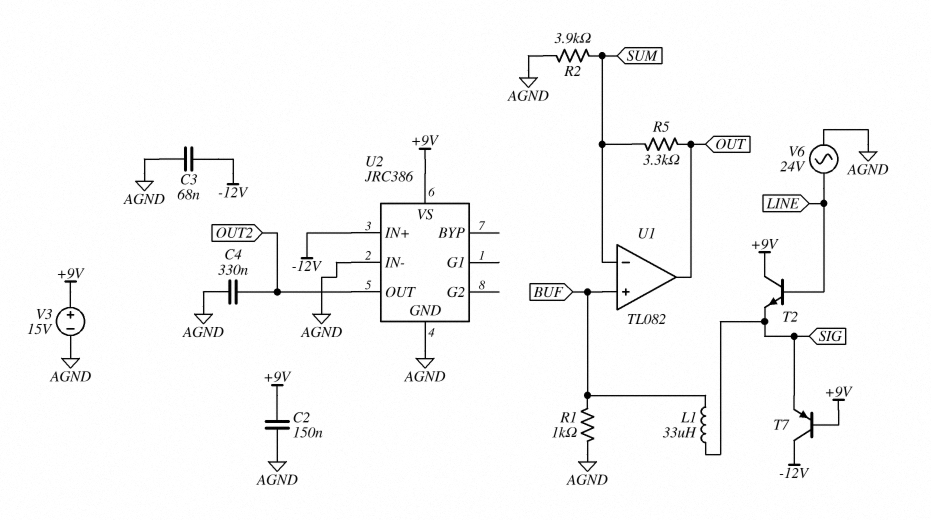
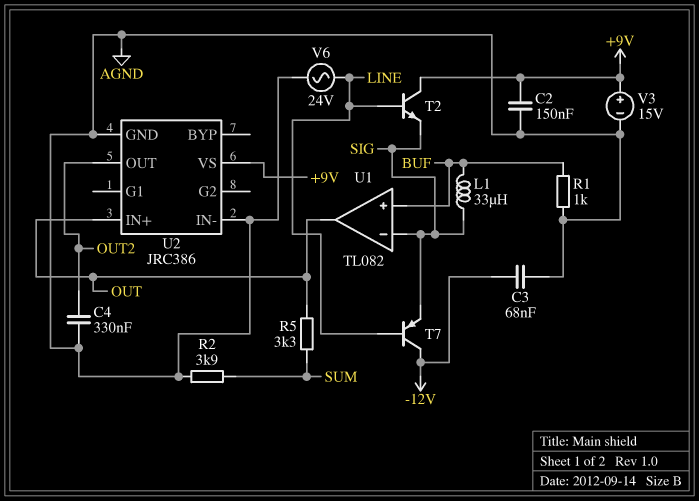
T7: PNP (B +9V, C -12V, E SIG) -> PNP (B LINE, C -12V, E SIG)
U1 pin in-: SUM -> SIG
U2 pin IN+: -12V -> OUT

